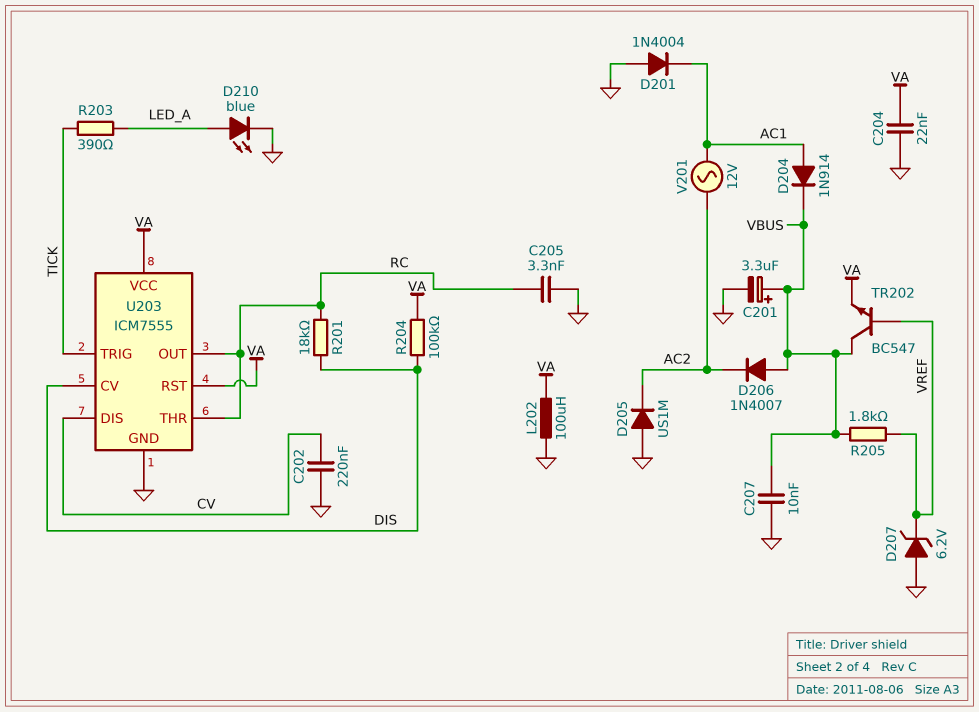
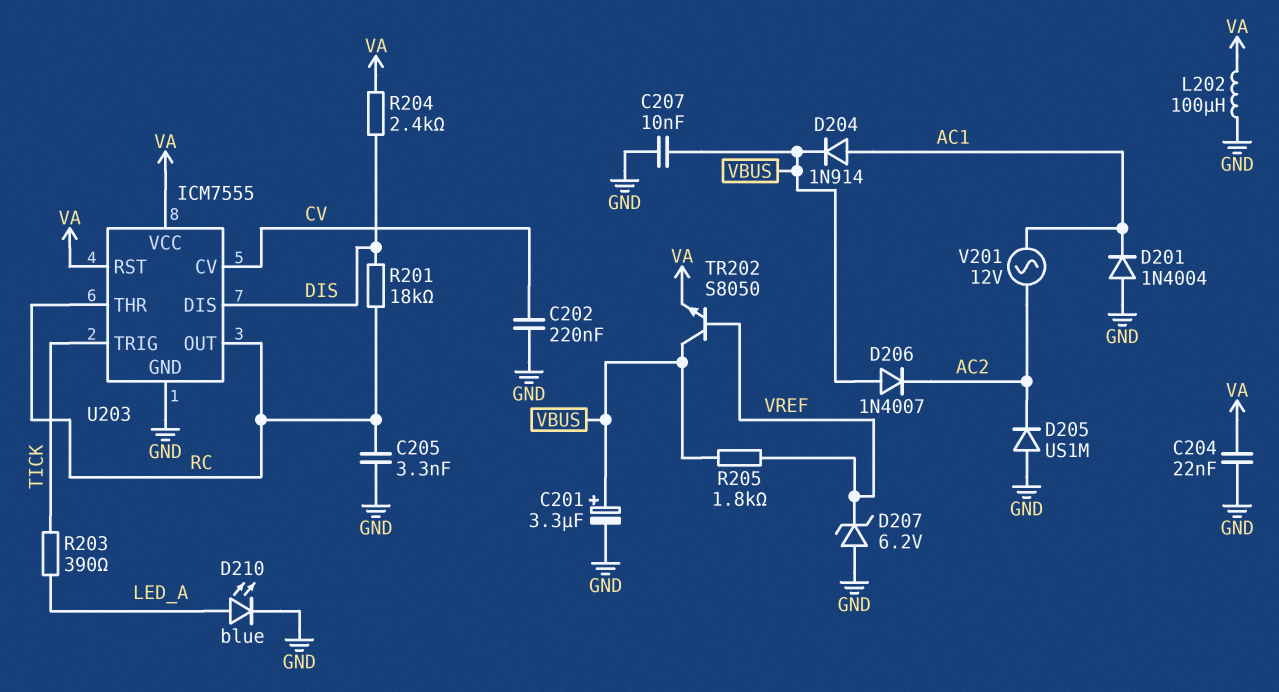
R204: 100k (DIS, VA) -> 2.4k (DIS, VA)
TR202: NPN BC547 (B VREF, C VBUS, E VA) -> NPN S8050 (B VREF, C VBUS, E VA)
U203 pin CV: DIS -> CV
U203 pin DIS: CV -> DIS

